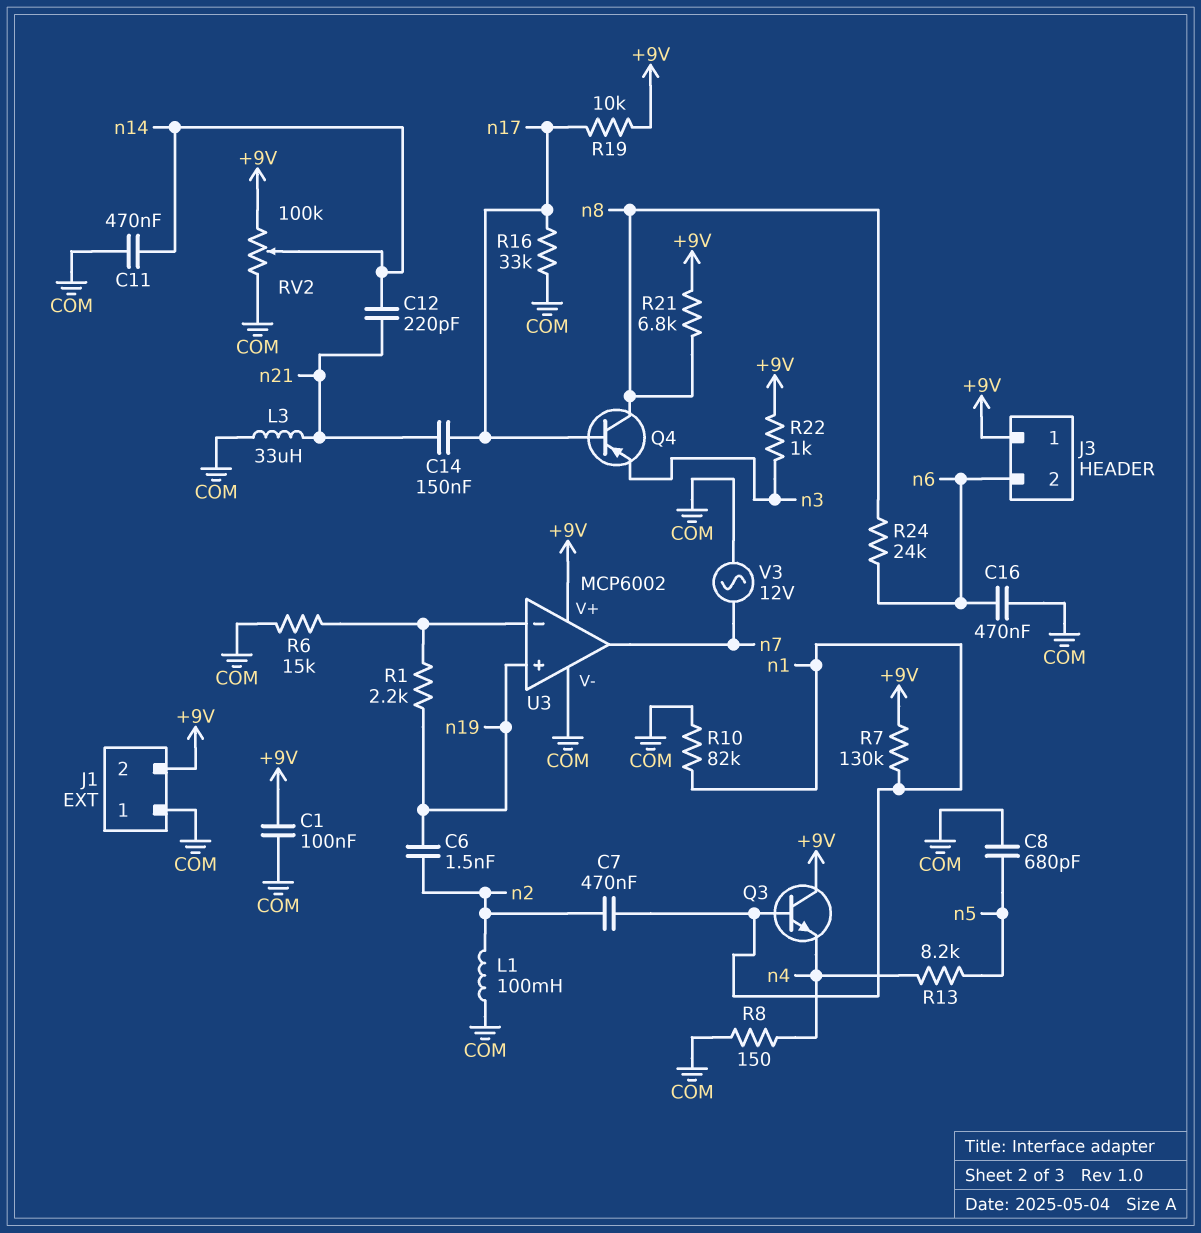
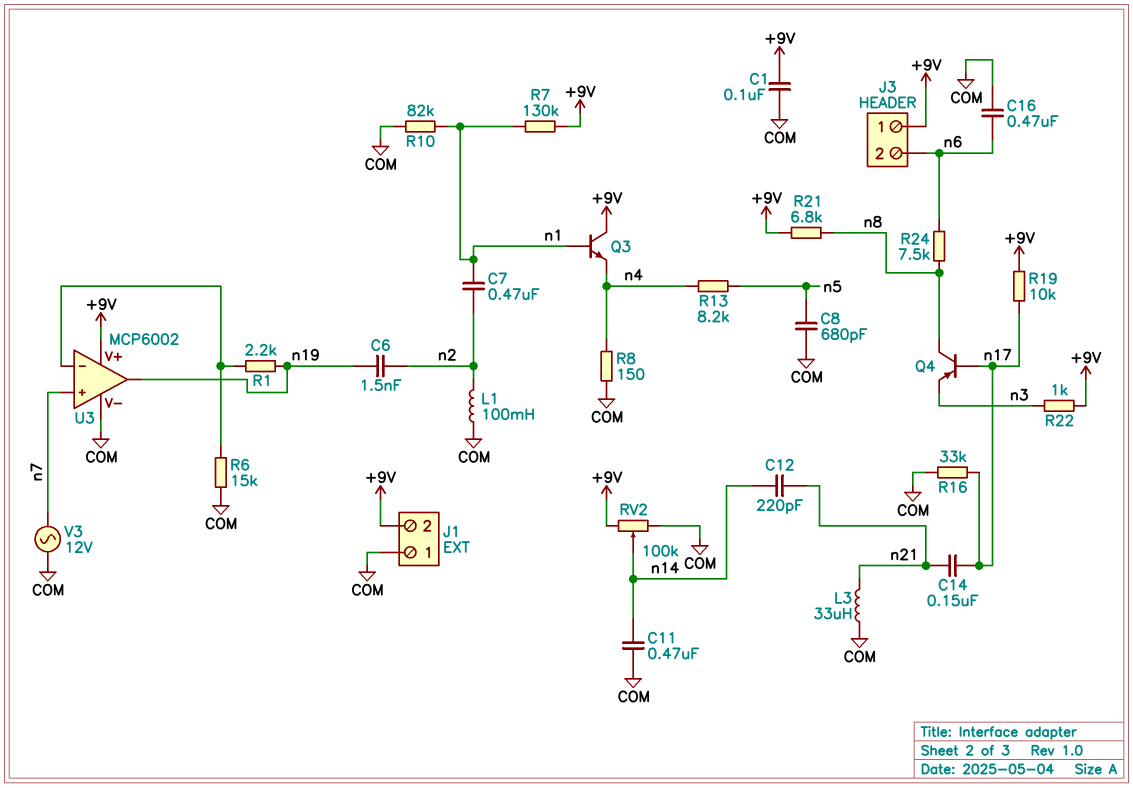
R24: 24k (n6, n8) -> 7.5k (n6, n8)
U3 pin in+: n19 -> n7
U3 pin out: n7 -> n19

